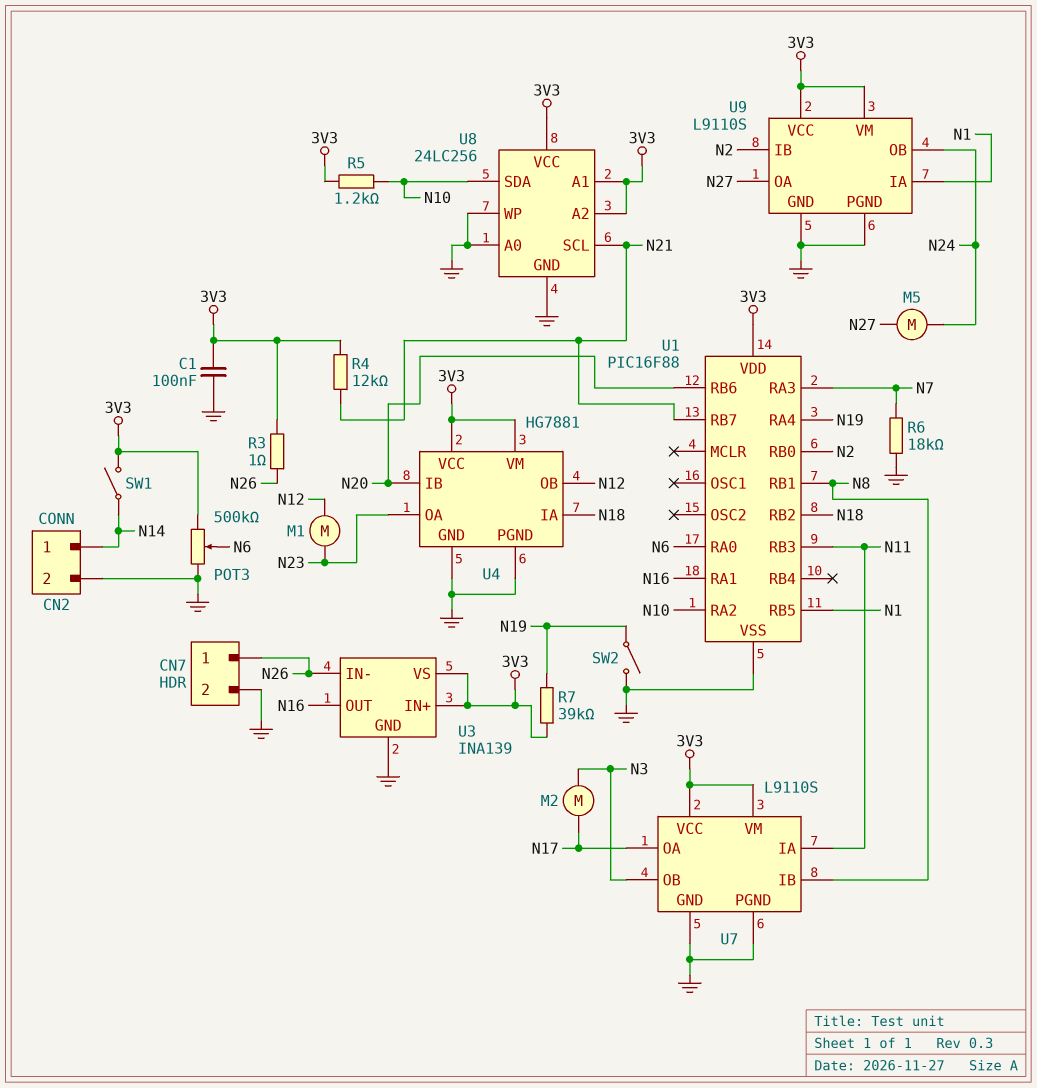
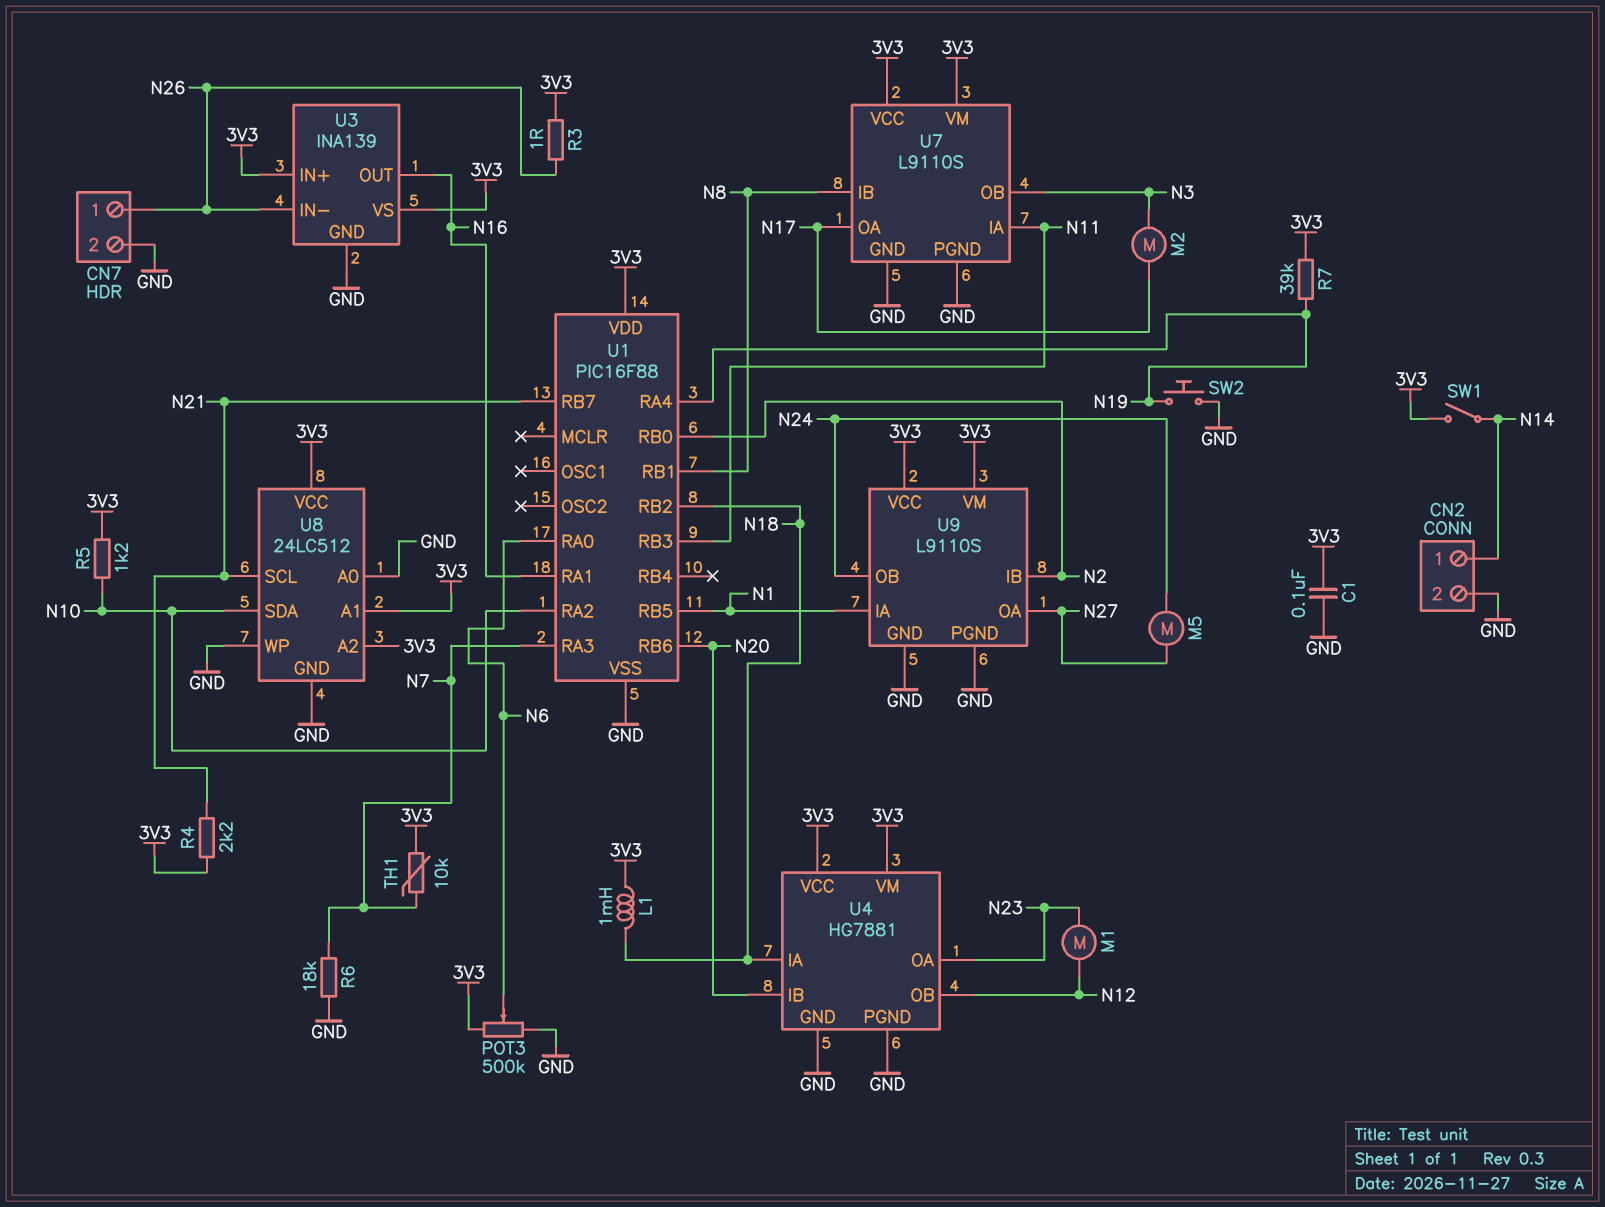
L1: none -> 1mH (3V3, N18)
R4: 12k (3V3, N21) -> 2.2k (3V3, N21)
SW2: switch (GND, N19) -> button (GND, N19)
TH1: none -> 10k (3V3, N7)
U8: 24LC256 -> 24LC512

